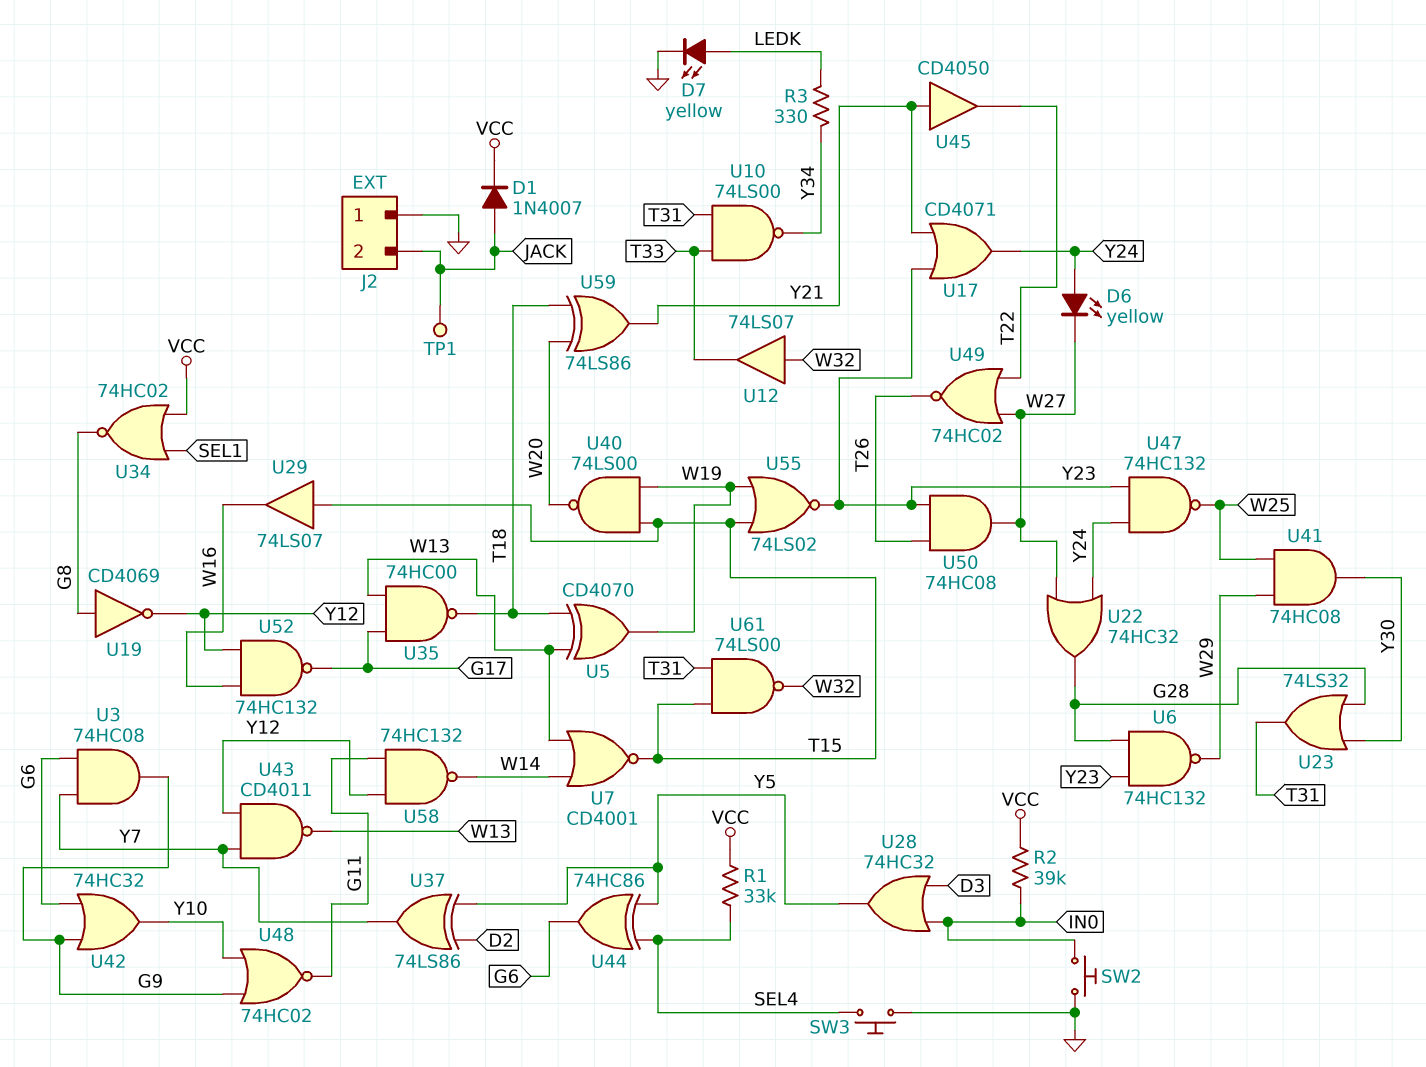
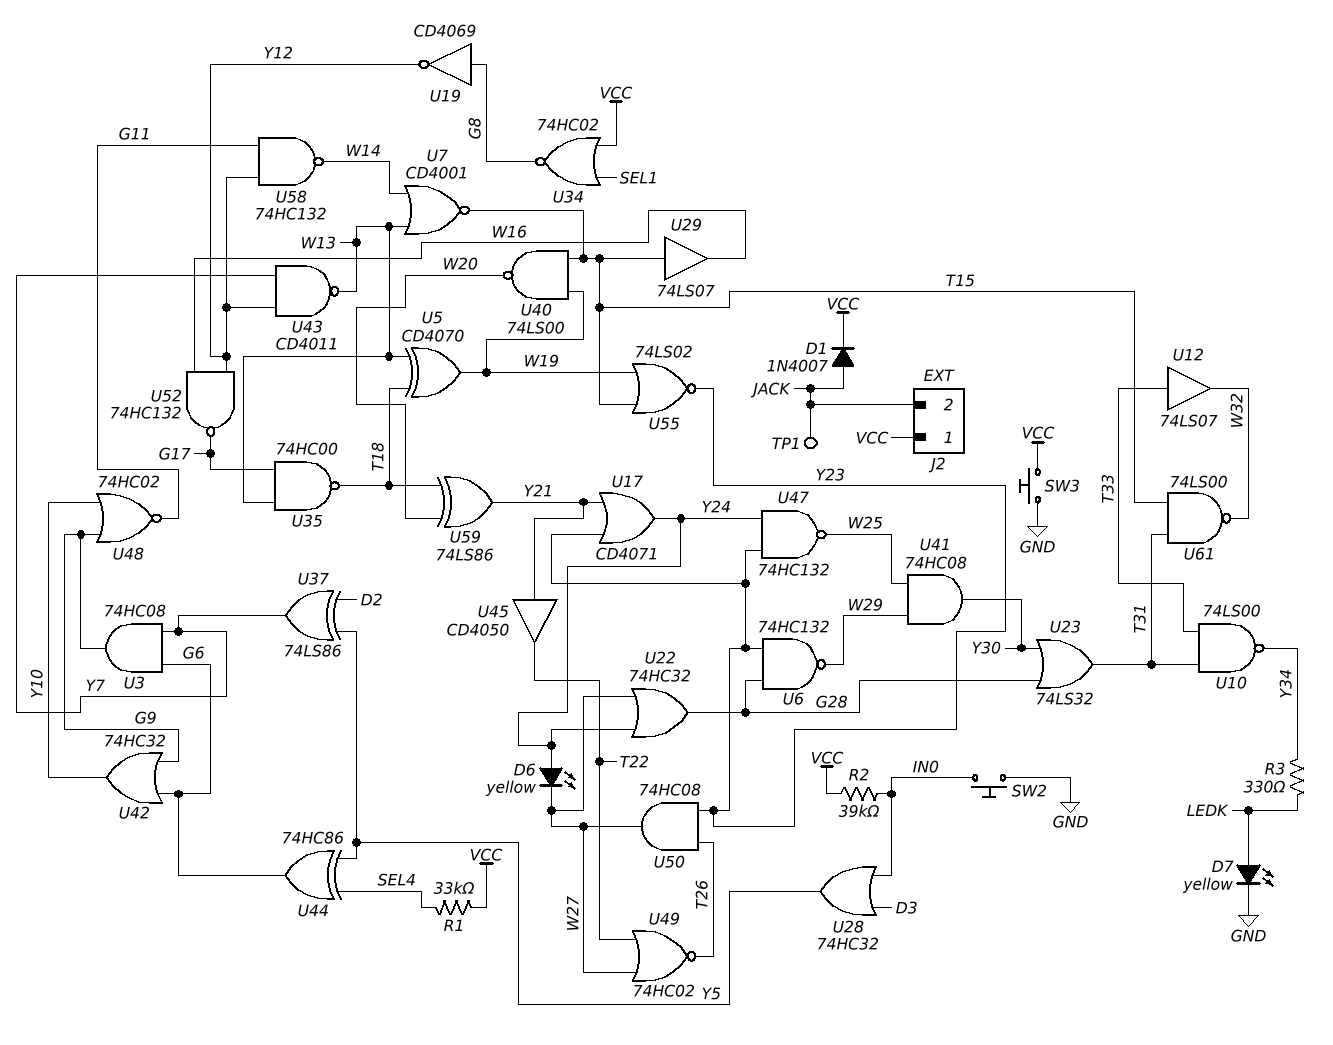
J2 pin 1: GND -> VCC
SW3: button (GND, SEL4) -> button (GND, VCC)
U12: buffer 74LS07 (in W32, out T33) -> buffer 74LS07 (in T33, out W32)

